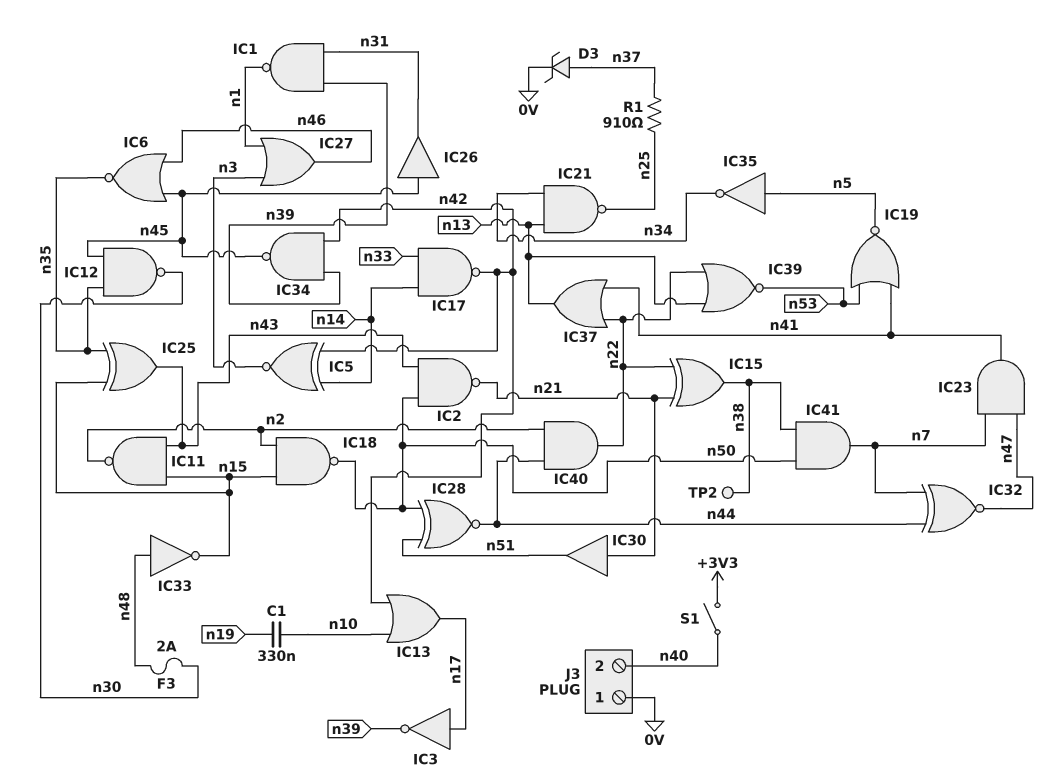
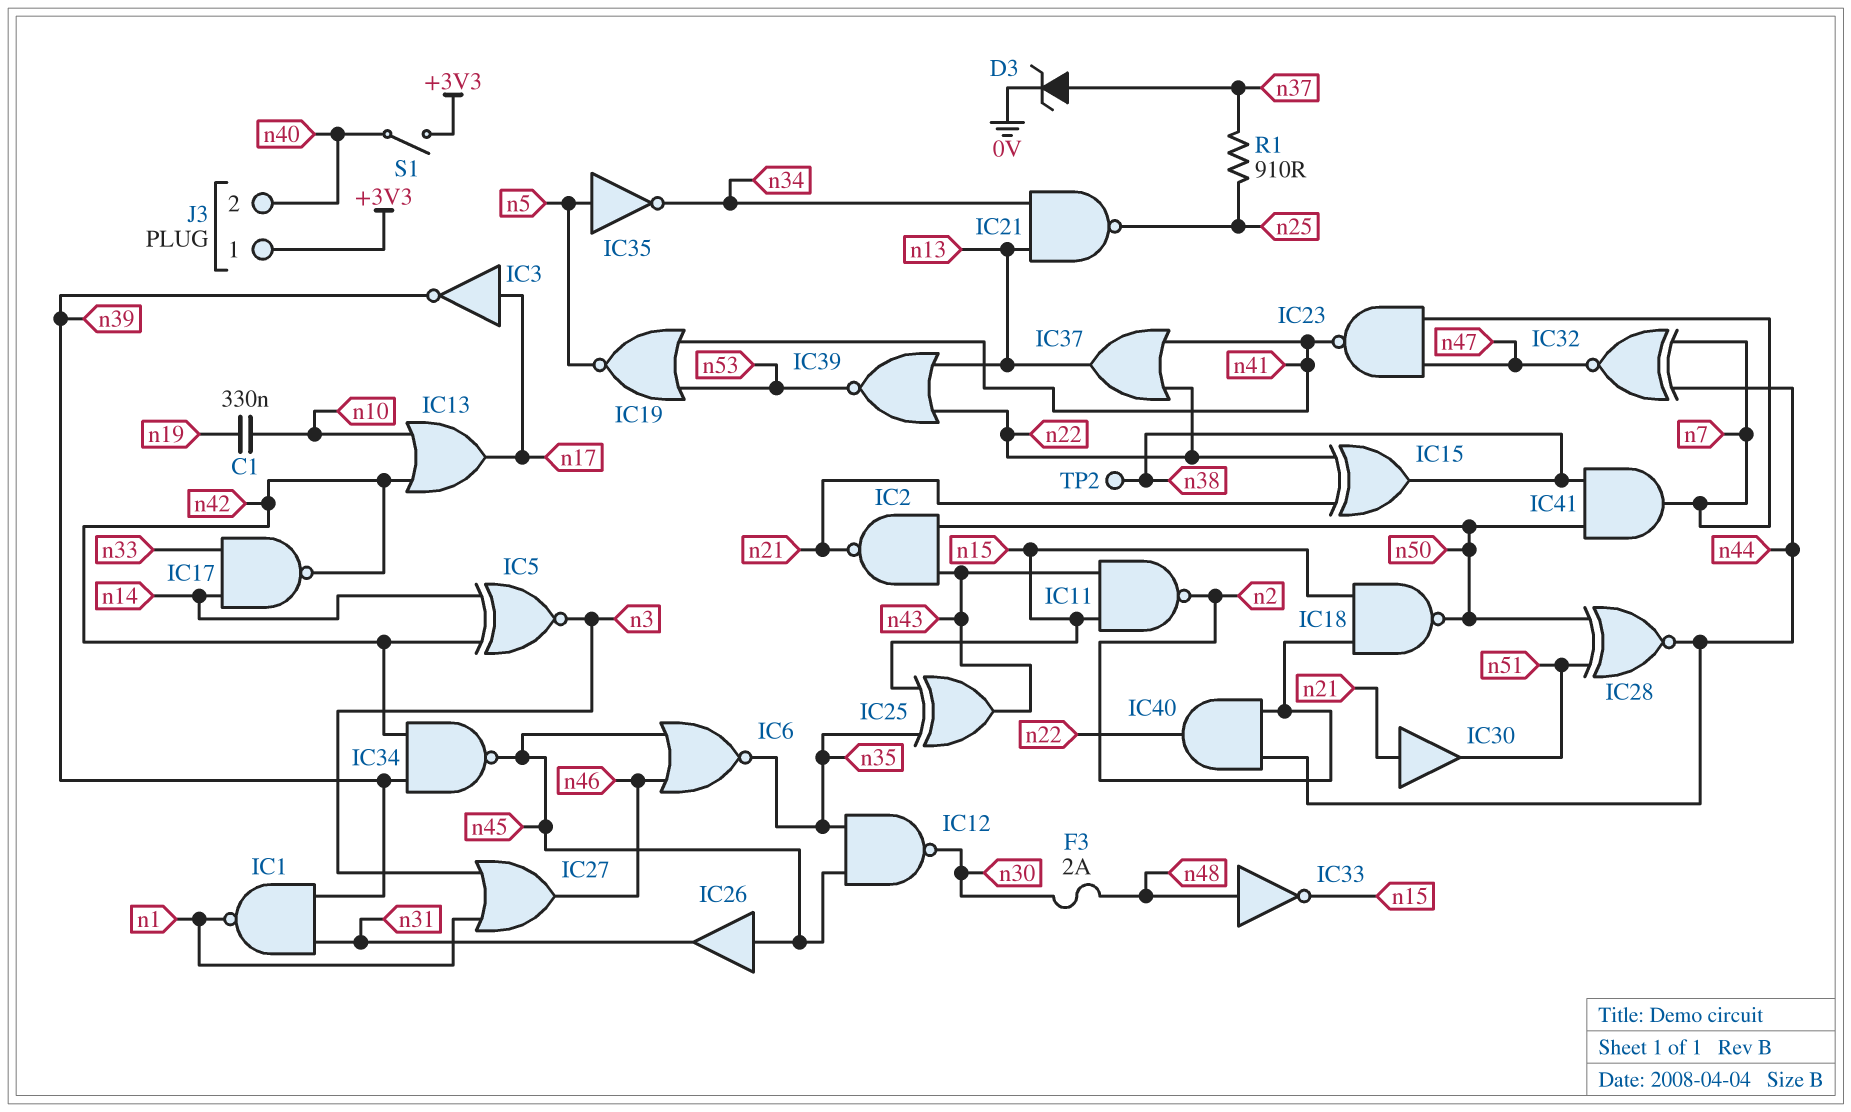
IC23: AND (in n7, in n47, out n41) -> NAND (in n7, in n47, out n41)
J3 pin 1: 0V -> +3V3

